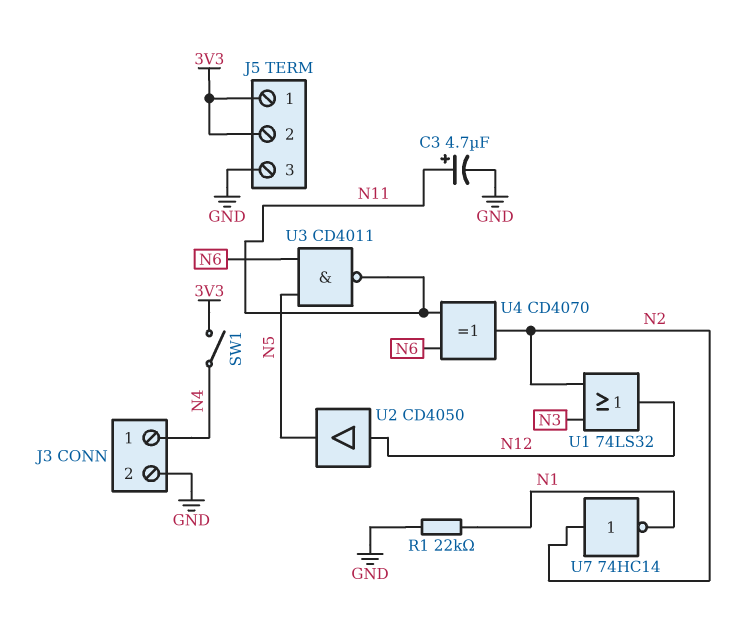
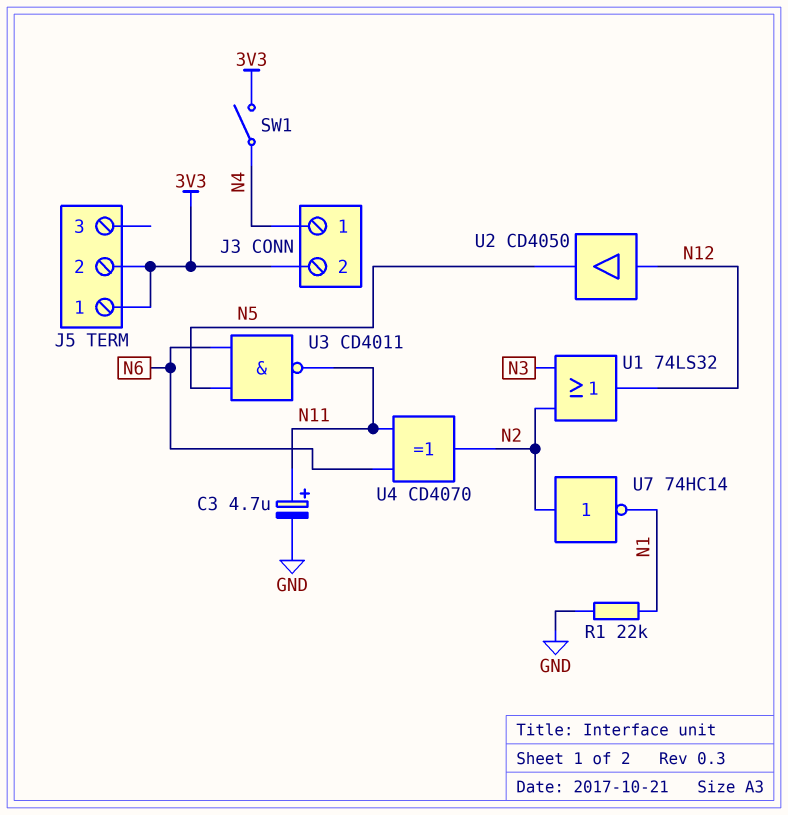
J3 pin 2: GND -> 3V3
J5 pin 3: GND -> none

